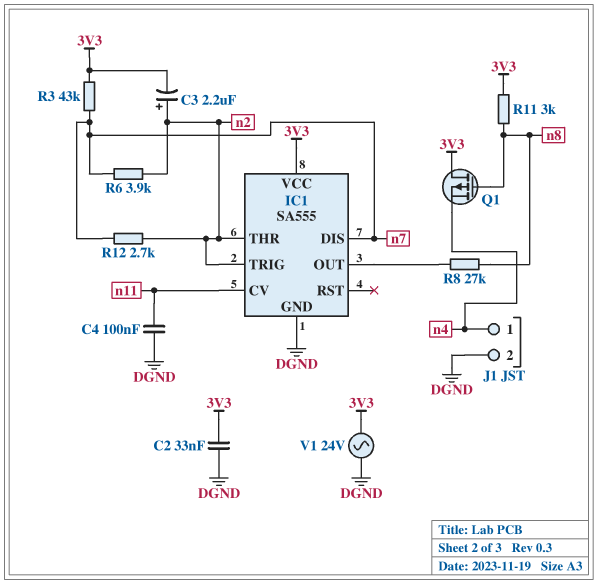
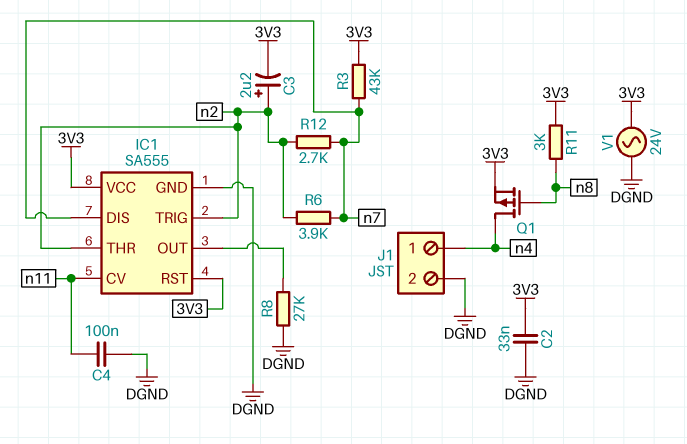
IC1 pin RST: none -> 3V3
Q1: PMOS (G n8, D 3V3, S n4) -> PMOS (G n8, D n4, S 3V3)
R8: 27k (IC1/OUT, n8) -> 27k (DGND, IC1/OUT)

